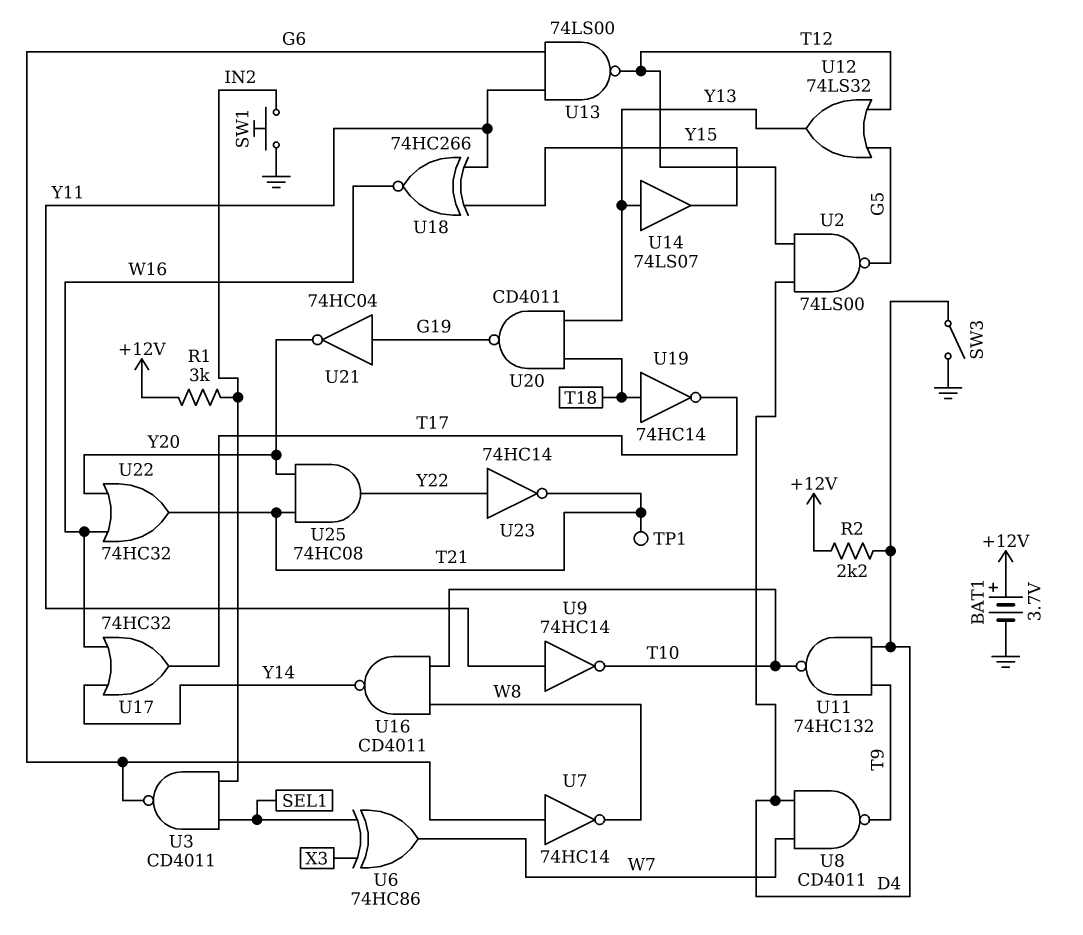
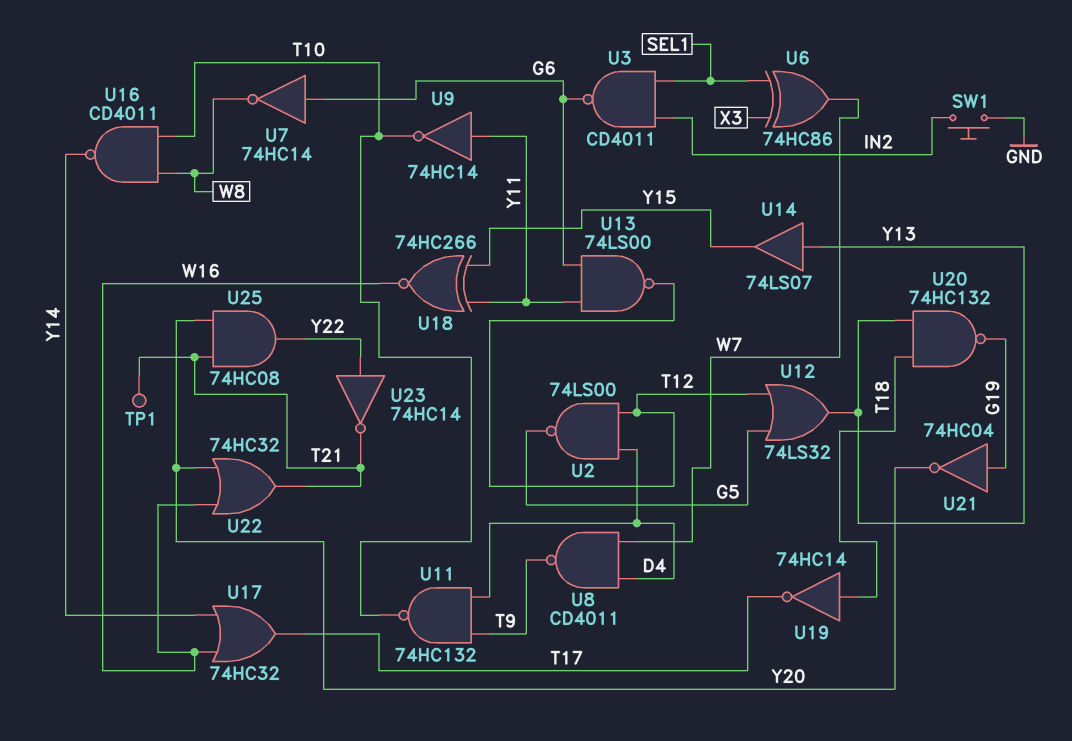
BAT1: 3.7V (plus +12V, minus GND) -> none
R1: 3k (+12V, IN2) -> none
R2: 2.2k (+12V, D4) -> none
SW3: switch (D4, GND) -> none
U20: NAND CD4011 (in T18, in Y13, out G19) -> NAND 74HC132 (in T18, in Y13, out G19)

